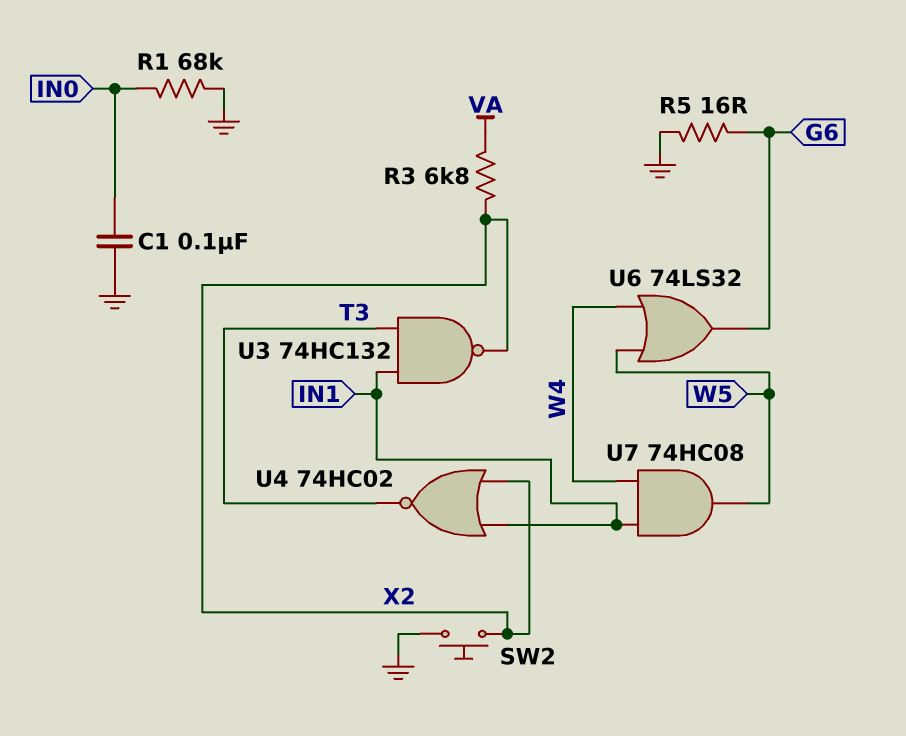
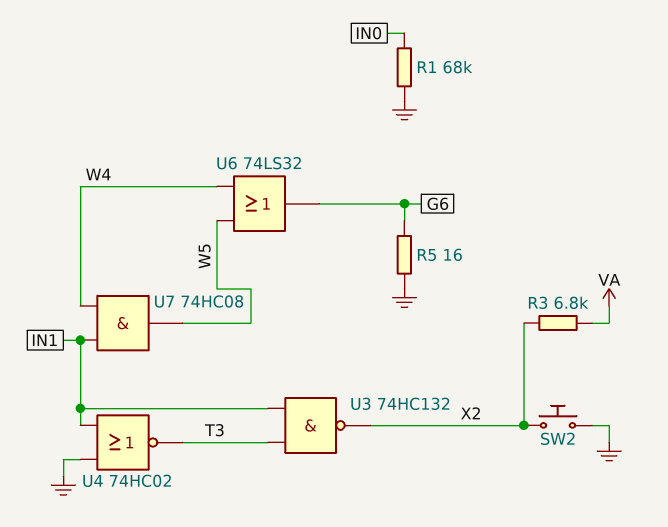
C1: 100nF (GND, IN0) -> none
U4: NOR 74HC02 (in IN1, in X2, out T3) -> NOR 74HC02 (in GND, in IN1, out T3)

